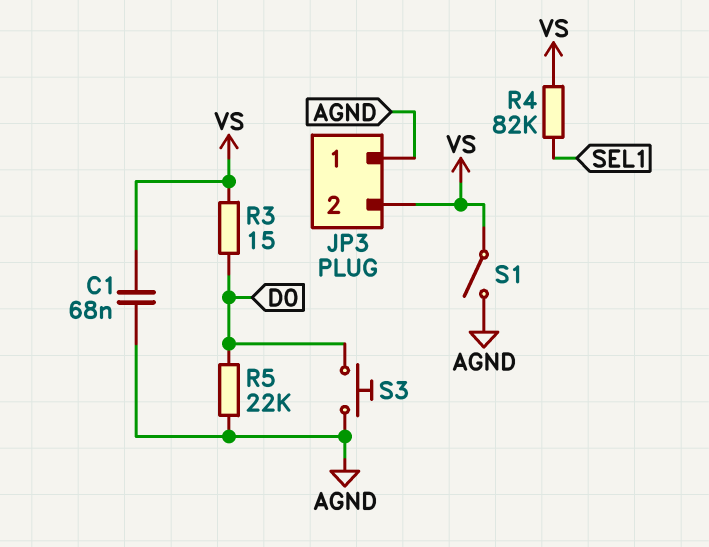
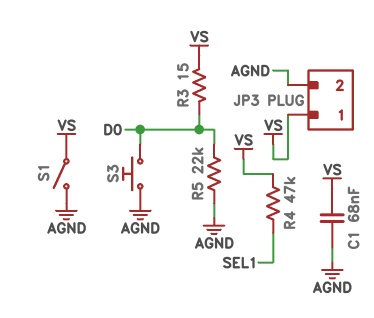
JP3 pin 1: AGND -> VS
JP3 pin 2: VS -> AGND
R4: 82k (SEL1, VS) -> 47k (SEL1, VS)

